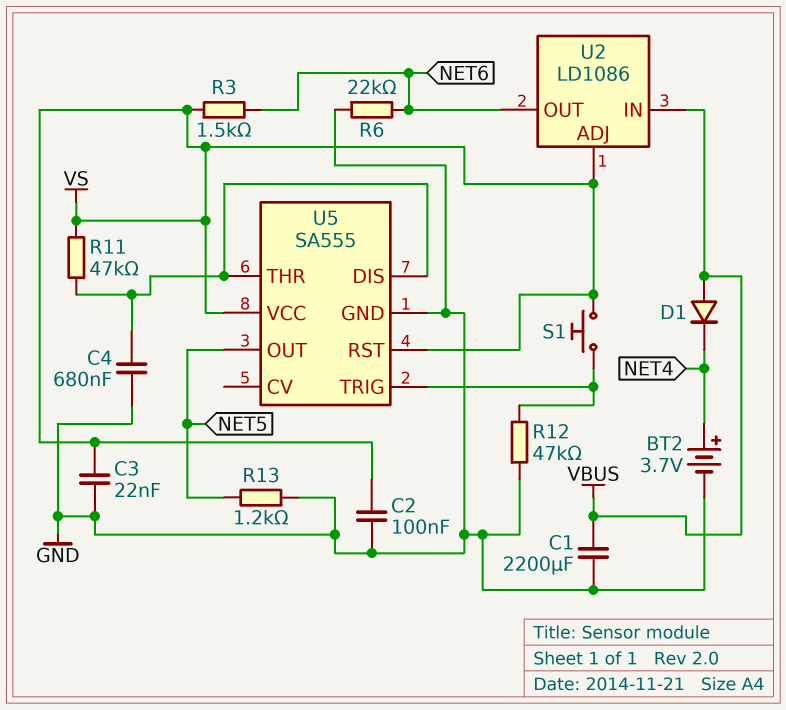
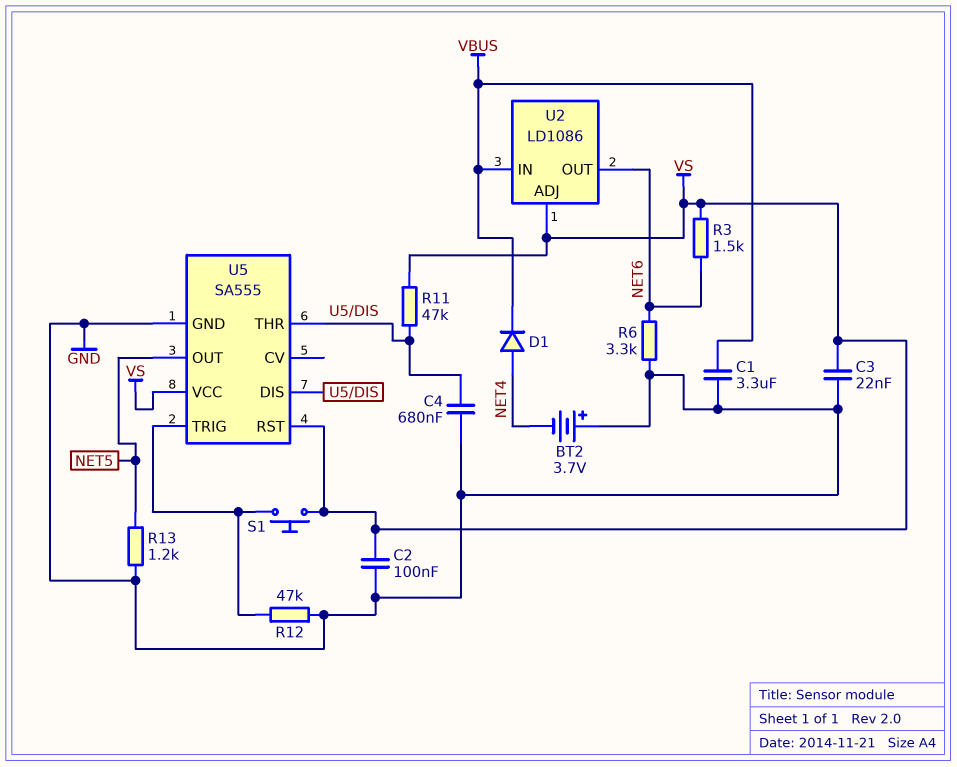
BT2: 3.7V (plus NET4, minus GND) -> 3.7V (plus GND, minus NET4)
C1: 2200uF (GND, VBUS) -> 3.3uF (GND, VBUS)
D1: diode (A VBUS, K NET4) -> diode (A NET4, K VBUS)
R6: 22k (GND, NET6) -> 3.3k (GND, NET6)

